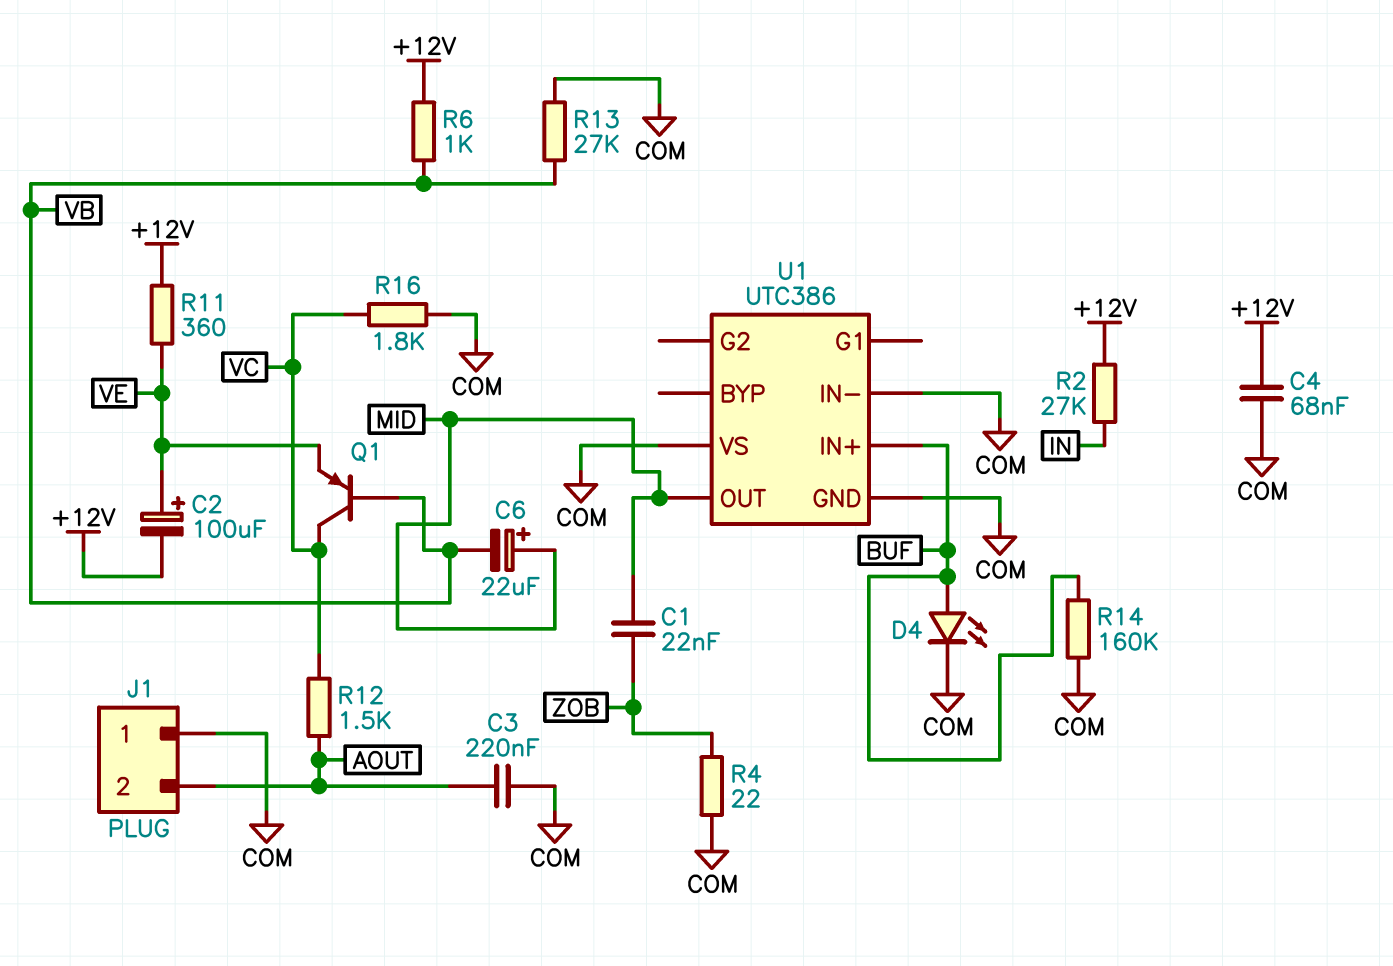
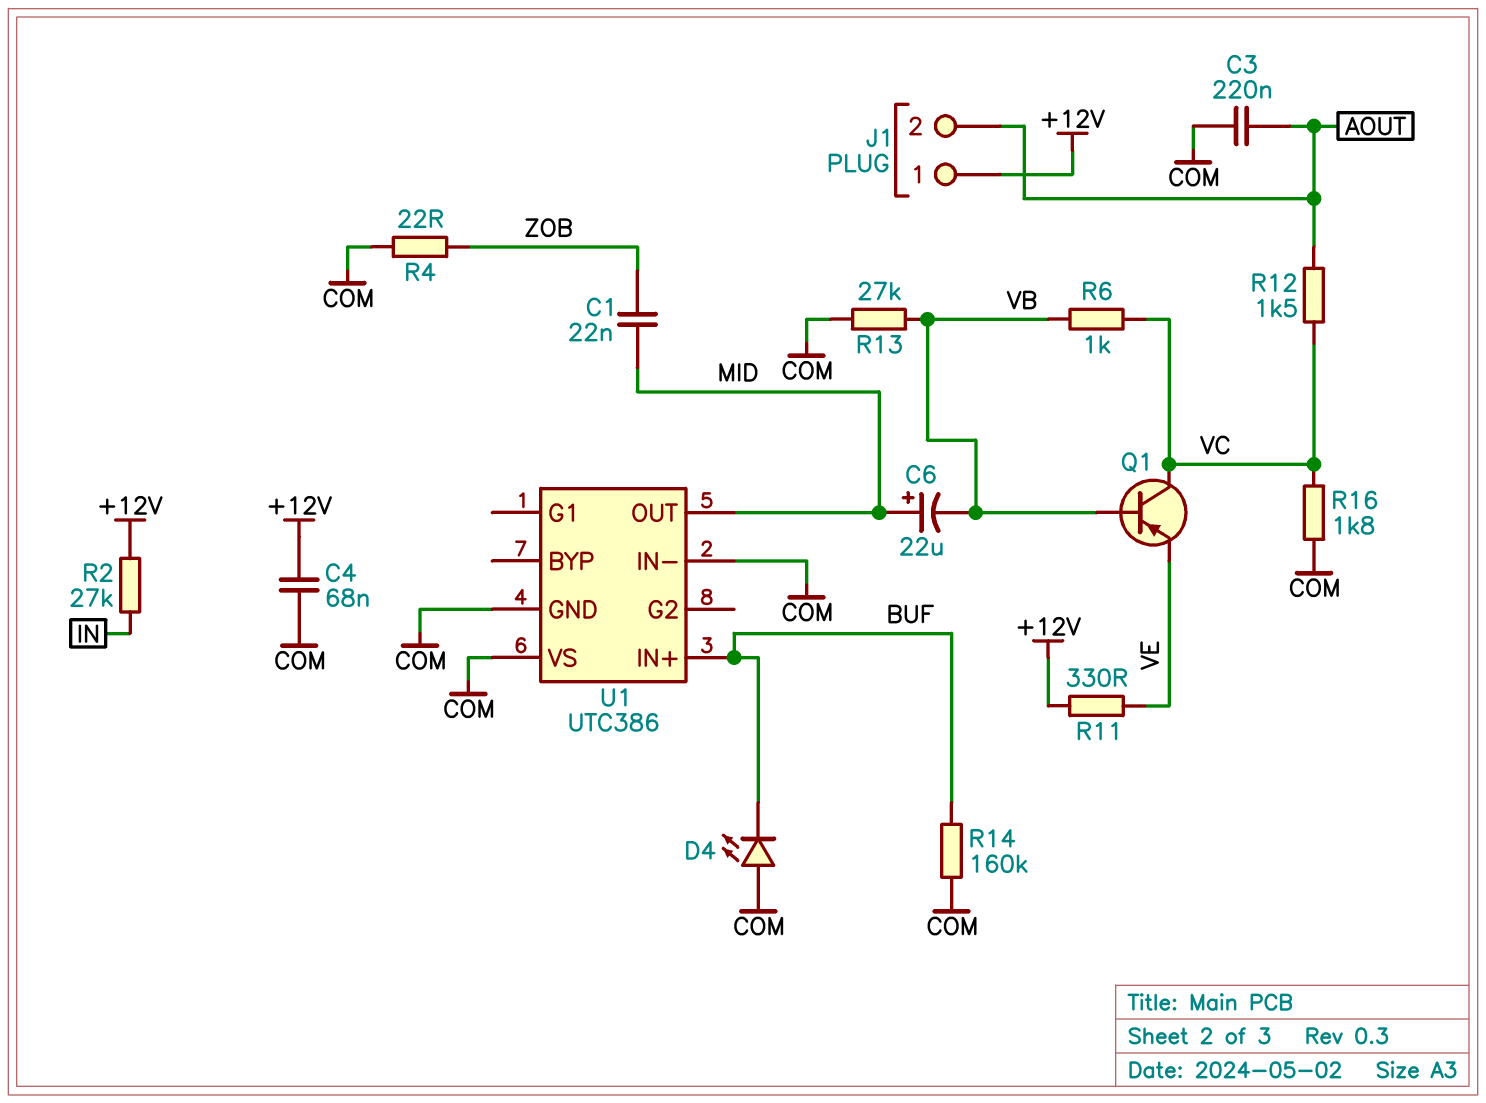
C2: 100uF (plus VE, minus +12V) -> none
D4: LED (A BUF, K COM) -> LED (A COM, K BUF)
J1 pin 1: COM -> +12V
R6: 1k (+12V, VB) -> 1k (VB, VC)
R11: 360 (+12V, VE) -> 330 (+12V, VE)

